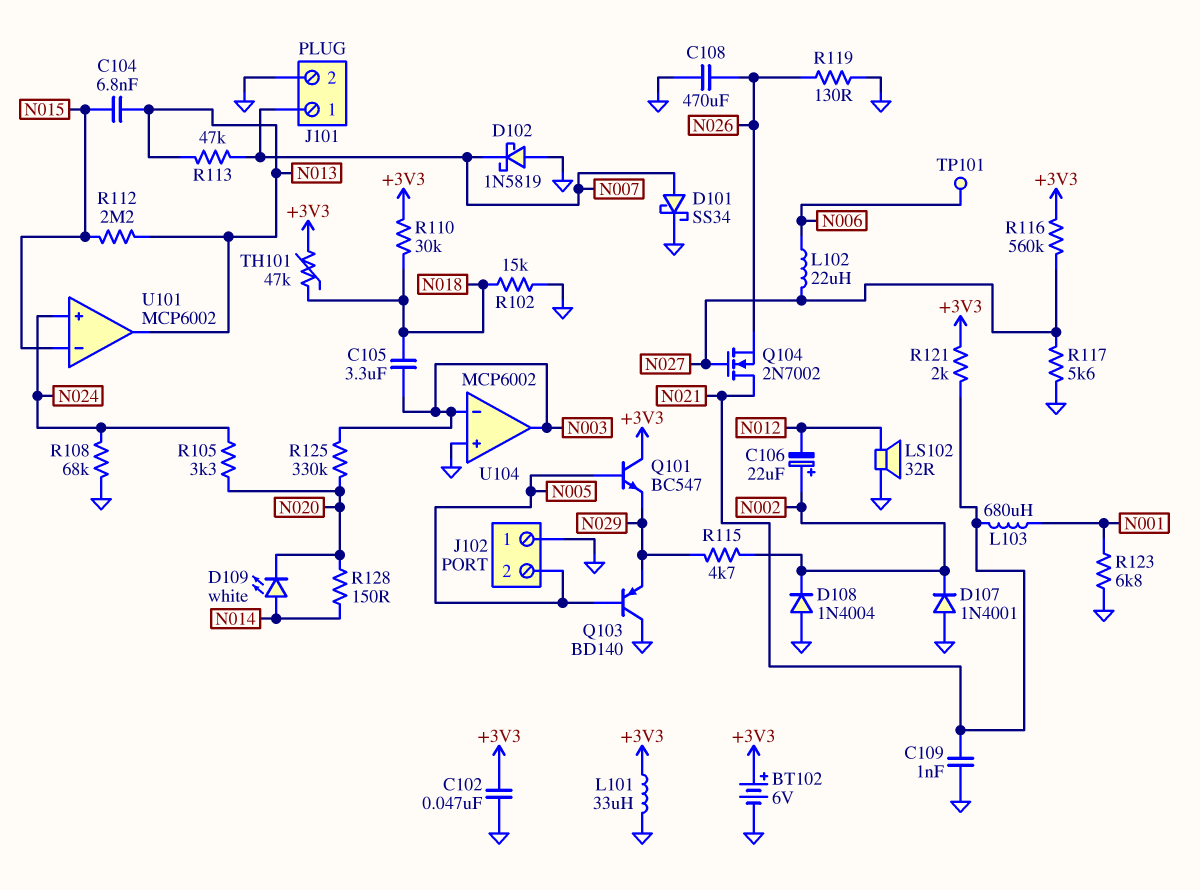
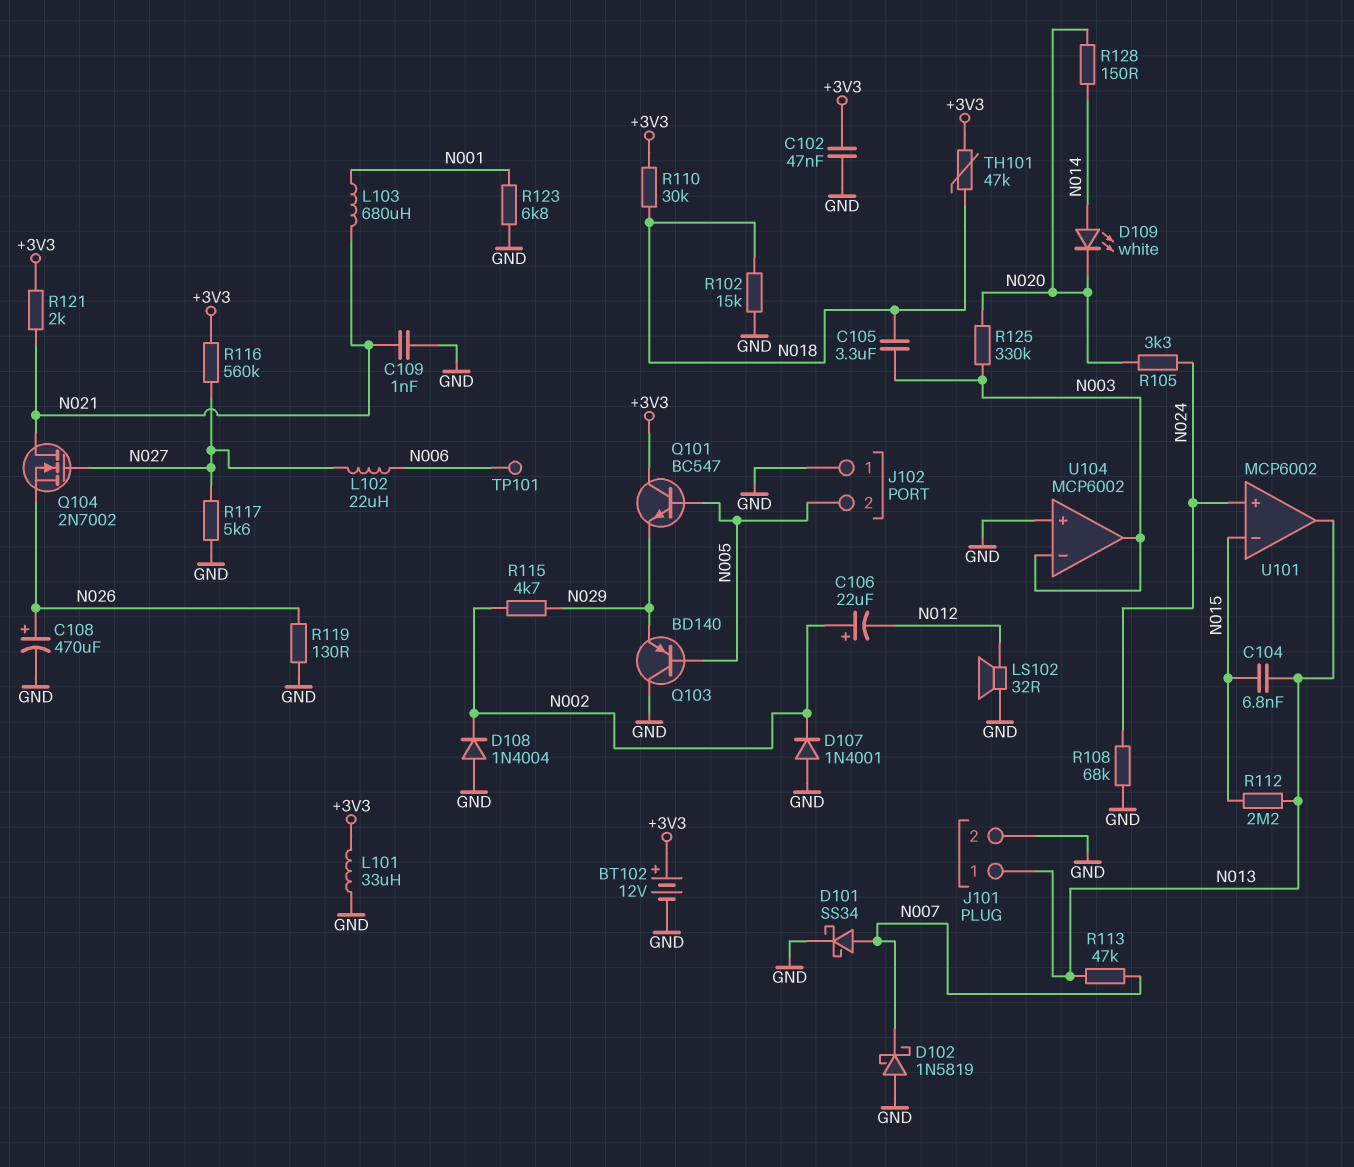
BT102: 6V (plus +3V3, minus GND) -> 12V (plus +3V3, minus GND)
C108: 470uF (GND, N026) -> 470uF (plus N026, minus GND)
J101 pin 1: N007 -> N013

